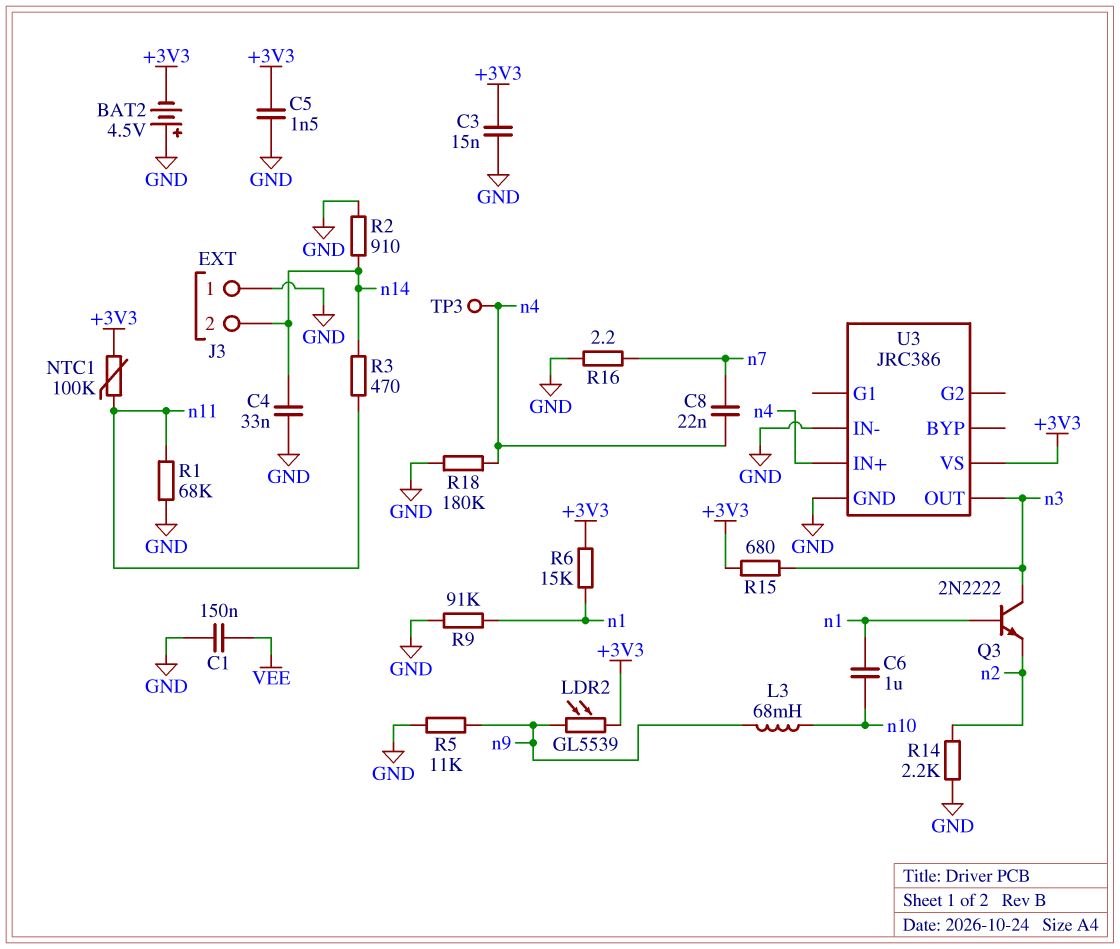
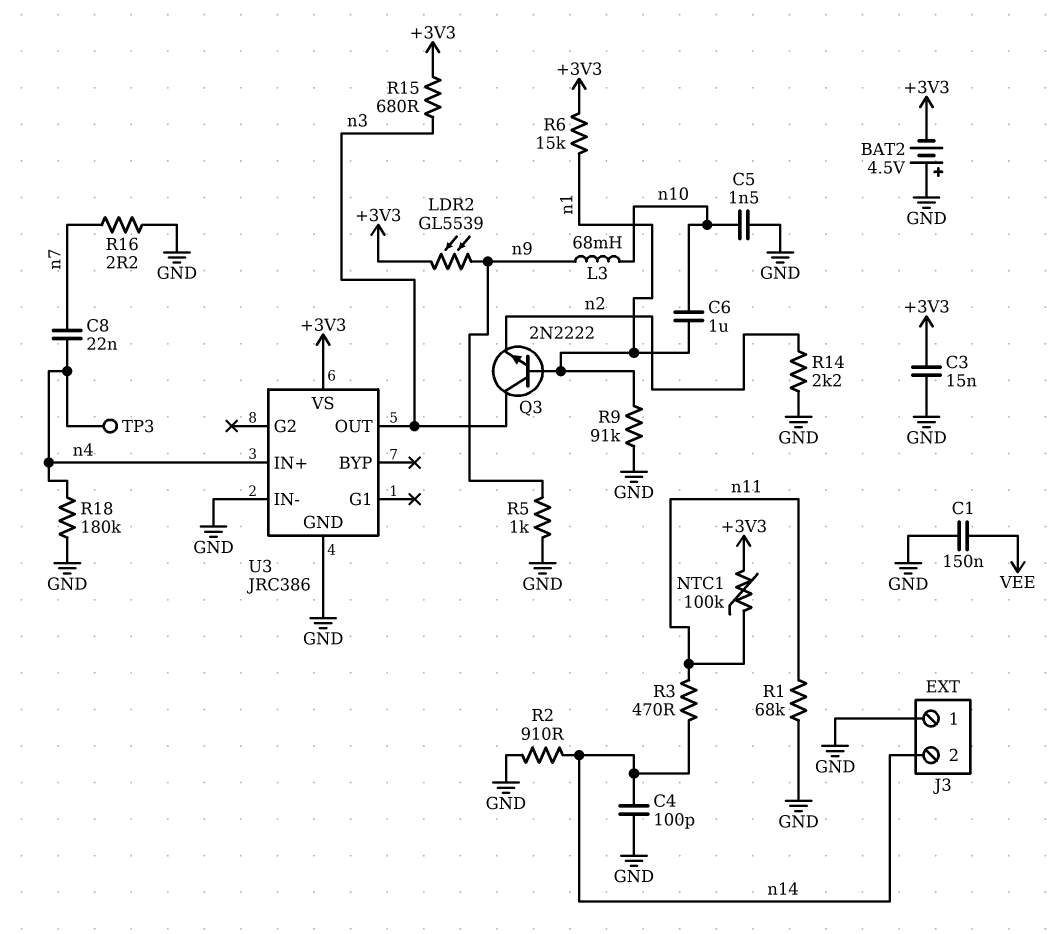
C4: 33nF (GND, n14) -> 100pF (GND, n14)
C5: 1.5nF (+3V3, GND) -> 1.5nF (GND, n10)
R5: 11k (GND, n9) -> 1k (GND, n9)

